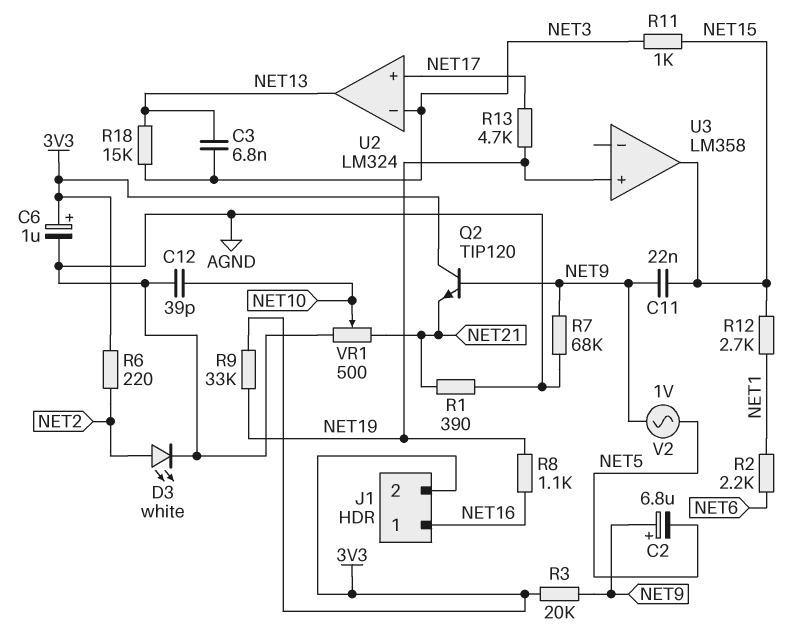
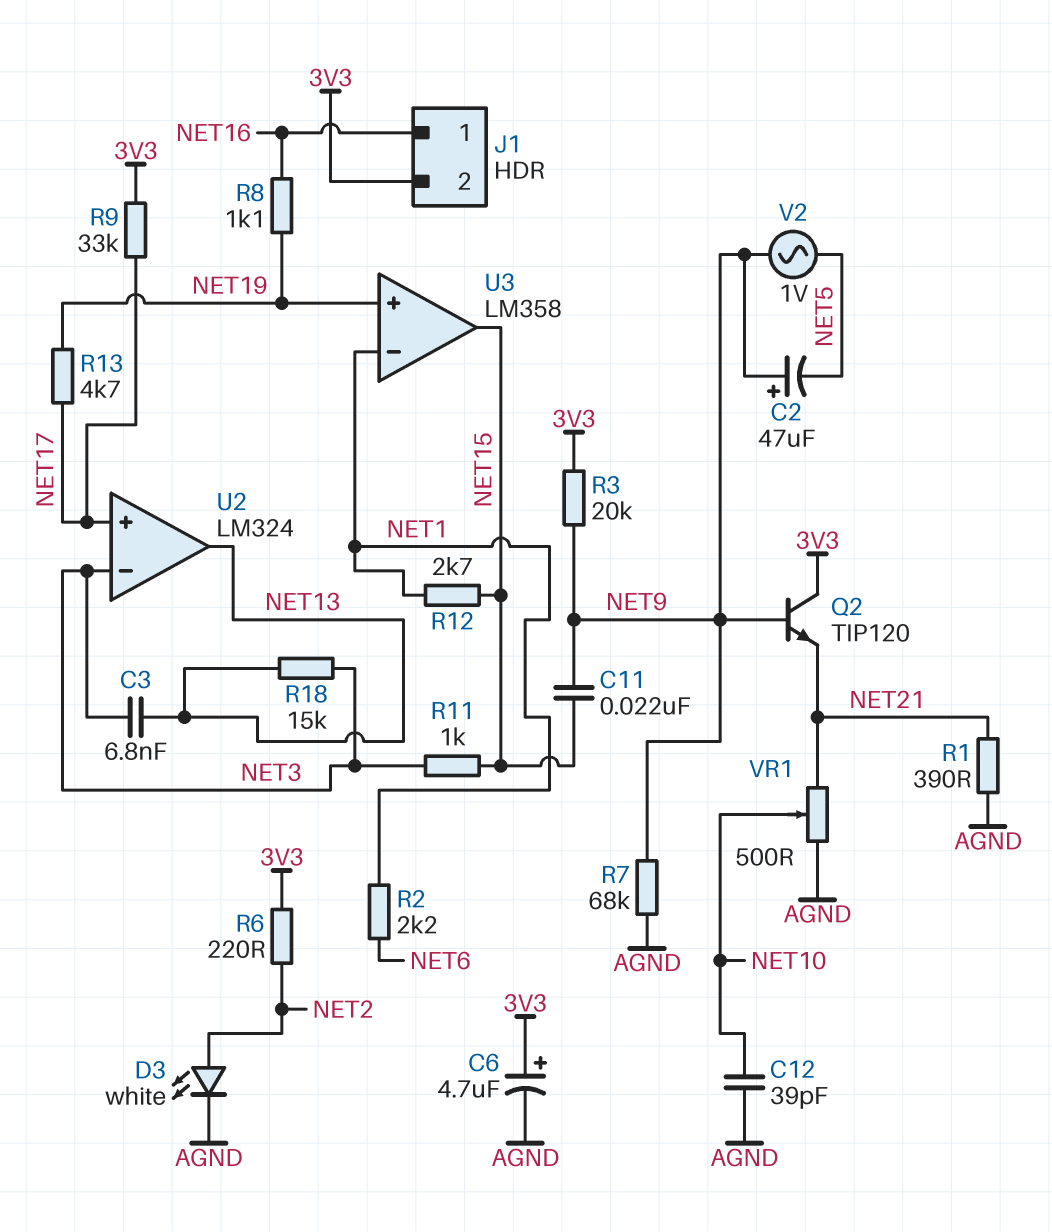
C2: 6.8uF (plus NET9, minus NET5) -> 47uF (plus NET9, minus NET5)
C6: 1uF (plus 3V3, minus AGND) -> 4.7uF (plus 3V3, minus AGND)
R9: 33k (3V3, NET19) -> 33k (3V3, NET17)
U3 pin in-: none -> NET1

